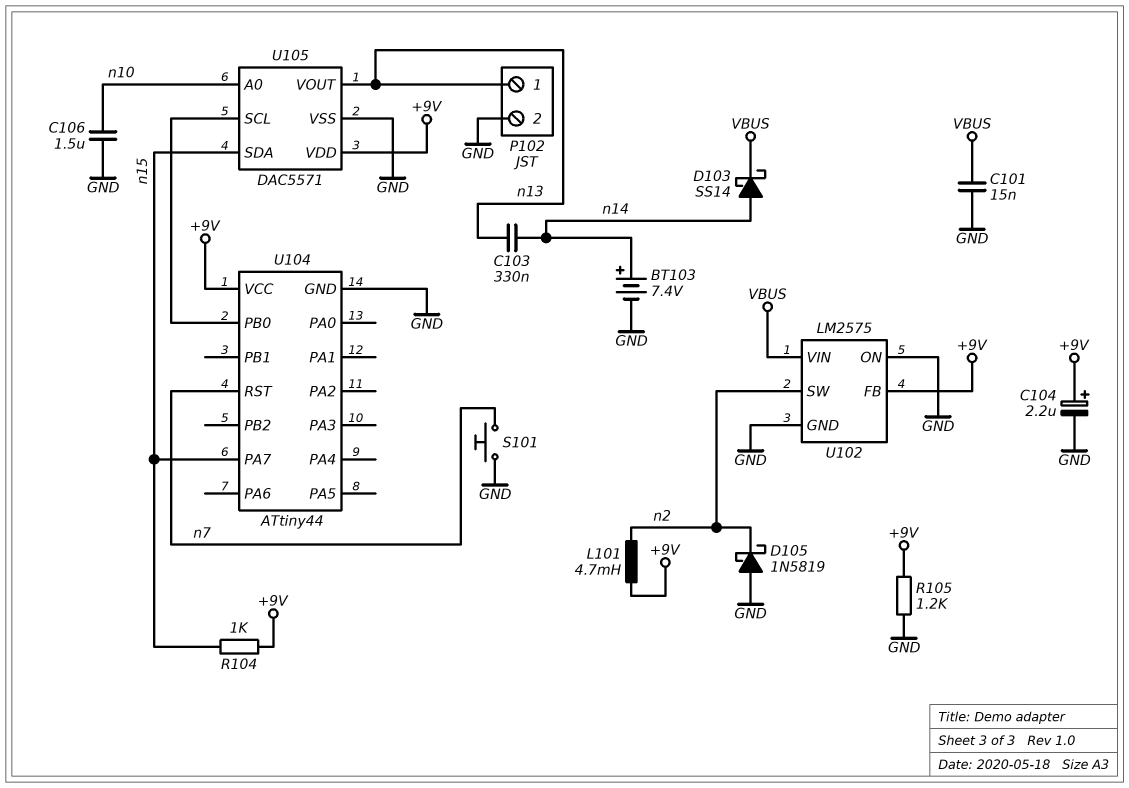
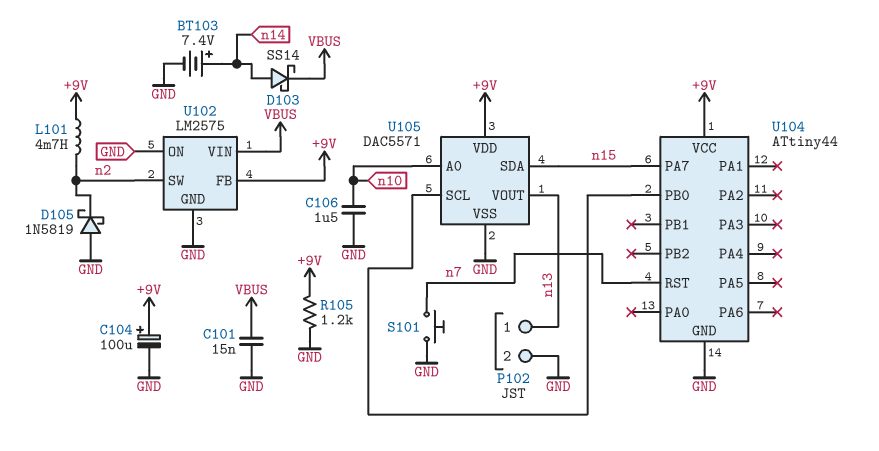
C103: 330nF (n13, n14) -> none
C104: 2.2uF (plus +9V, minus GND) -> 100uF (plus +9V, minus GND)
R104: 1k (+9V, n15) -> none

